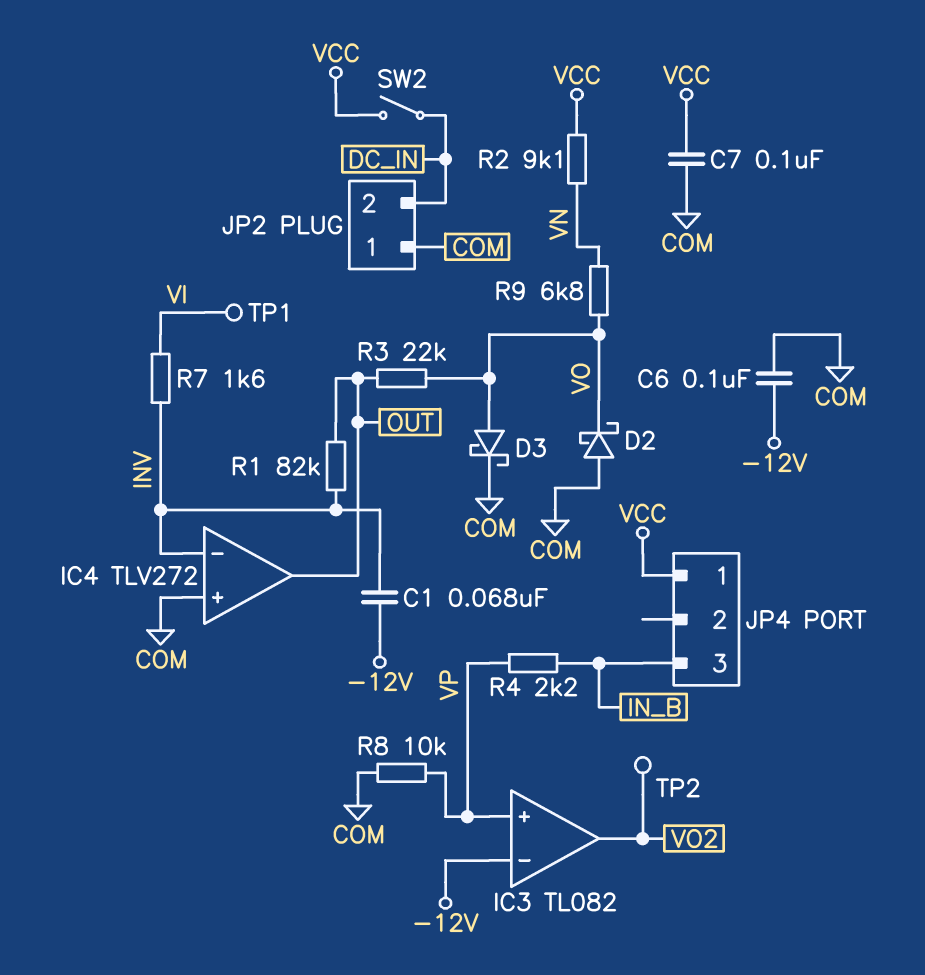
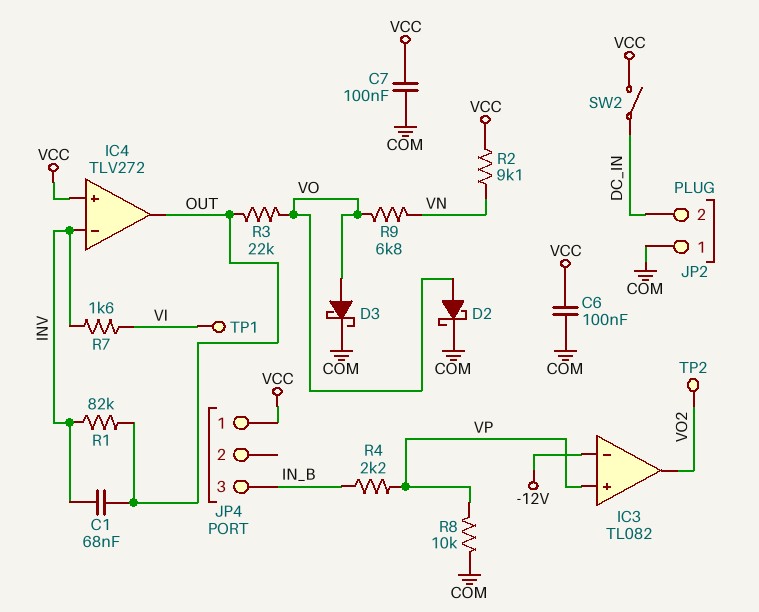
C1: 68nF (-12V, INV) -> 68nF (INV, OUT)
C6: 100nF (-12V, COM) -> 100nF (COM, VCC)
D2: schottky (A COM, K VO) -> schottky (A VO, K COM)
IC4 pin in+: COM -> VCC

